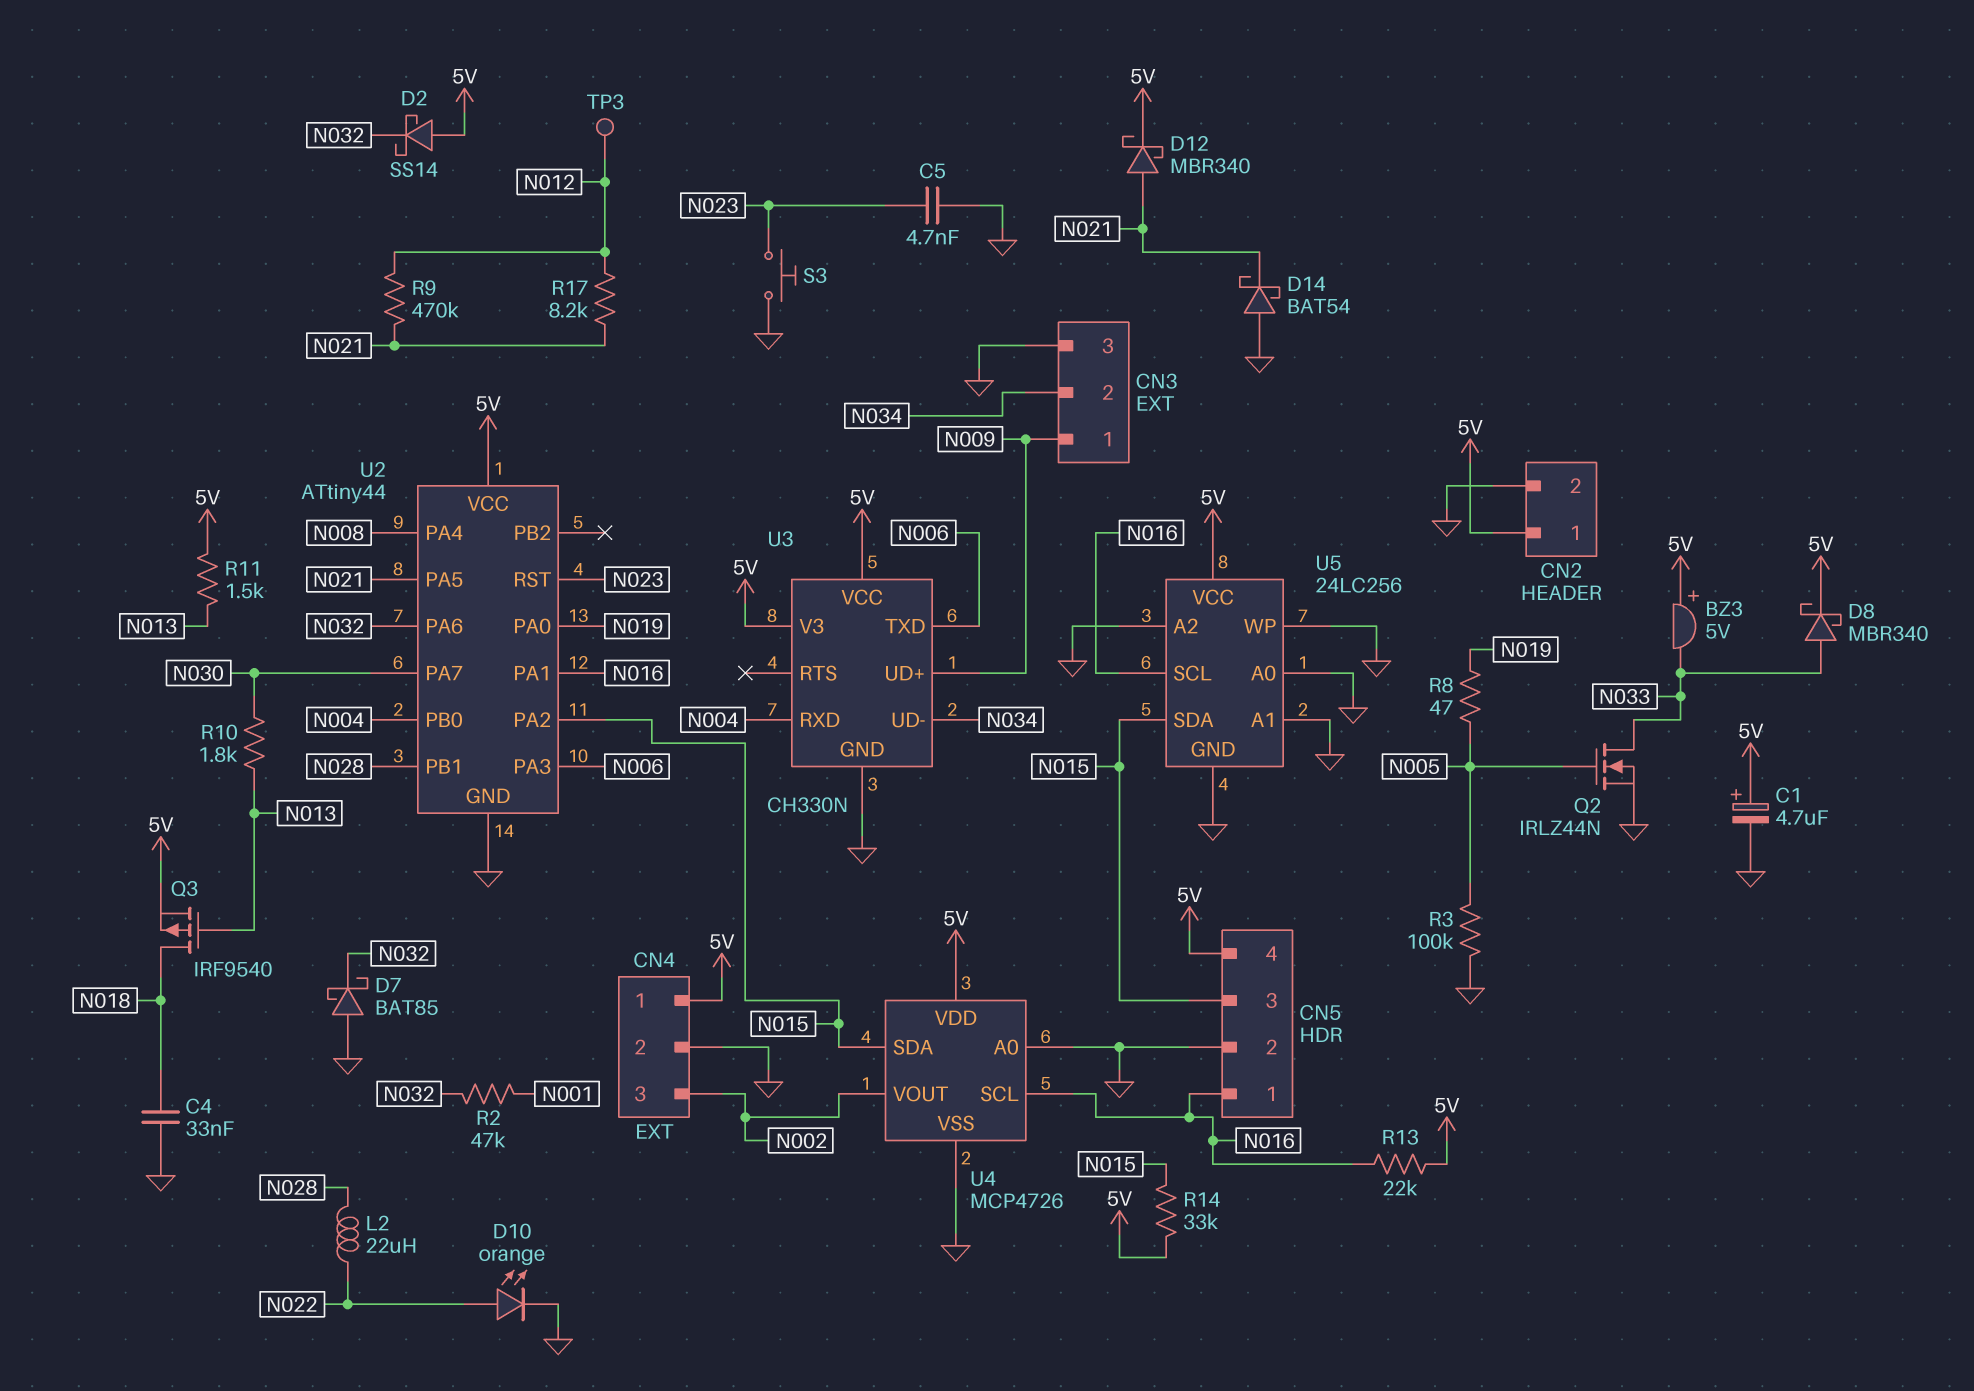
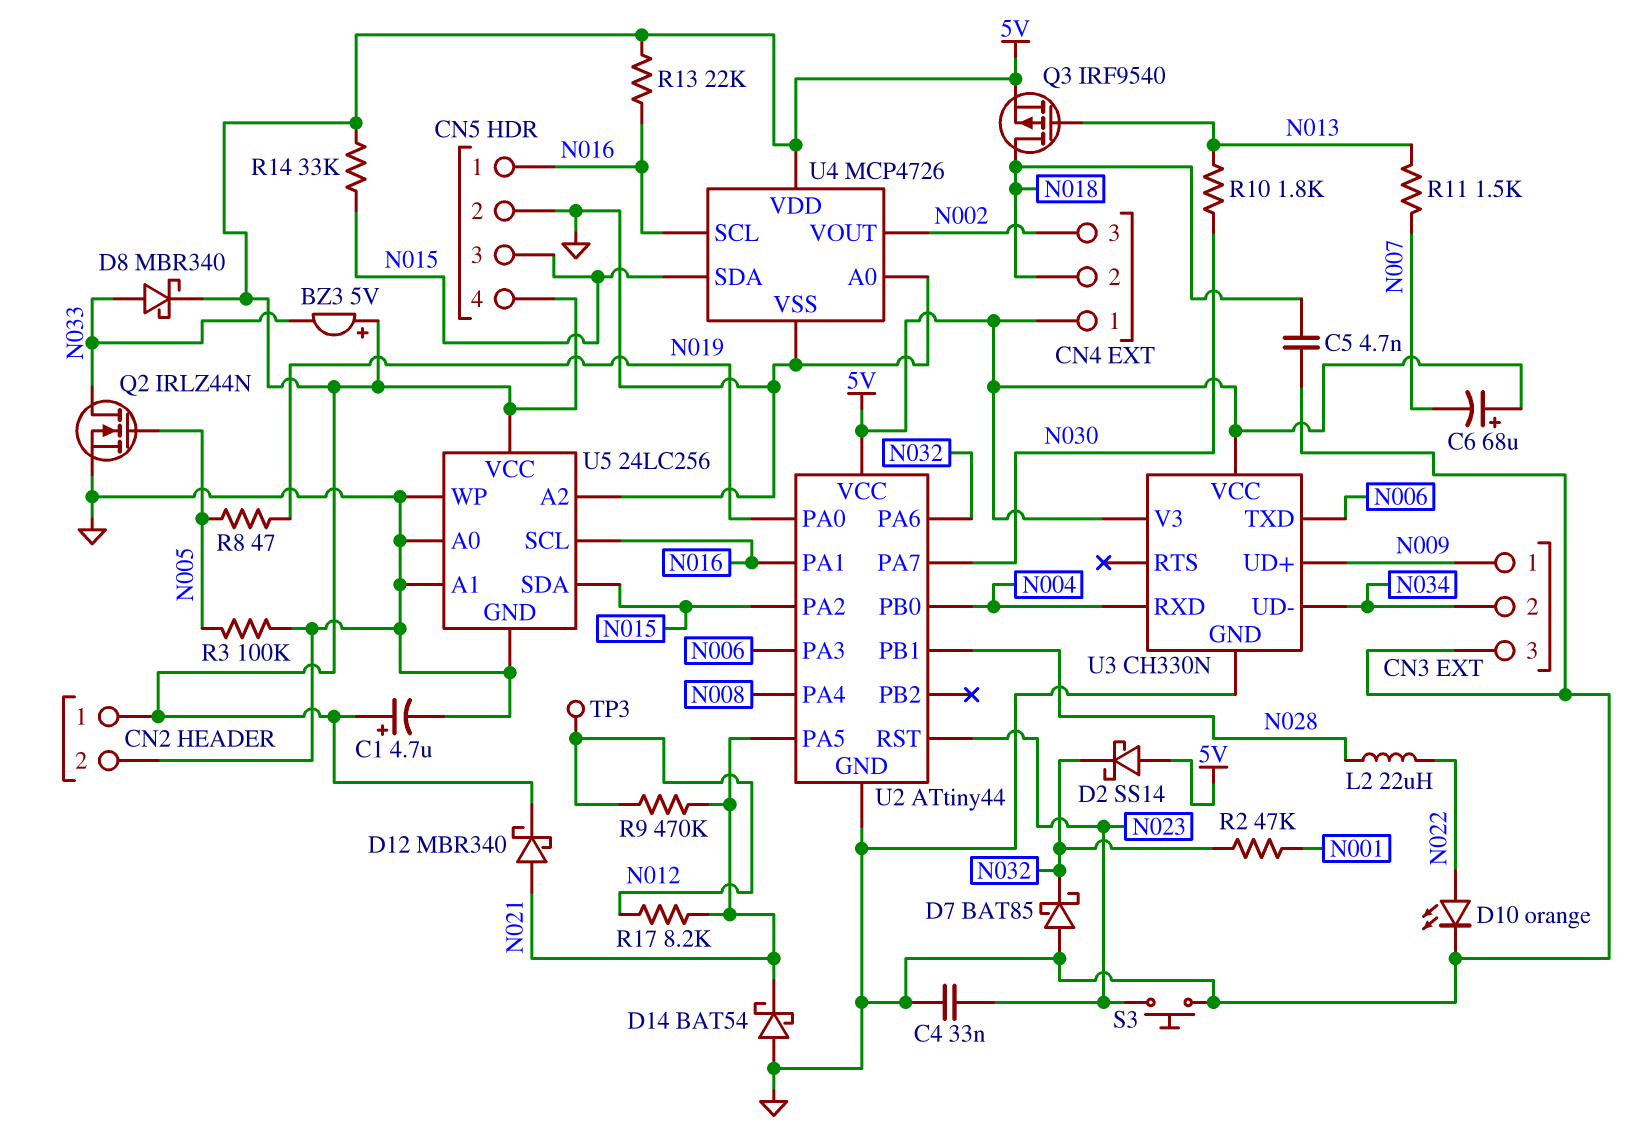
C4: 33nF (GND, N018) -> 33nF (GND, N023)
C5: 4.7nF (GND, N023) -> 4.7nF (GND, N018)
C6: none -> 68uF (plus 5V, minus N007)
CN4 pin 2: GND -> N018
R11: 1.5k (5V, N013) -> 1.5k (N007, N013)

